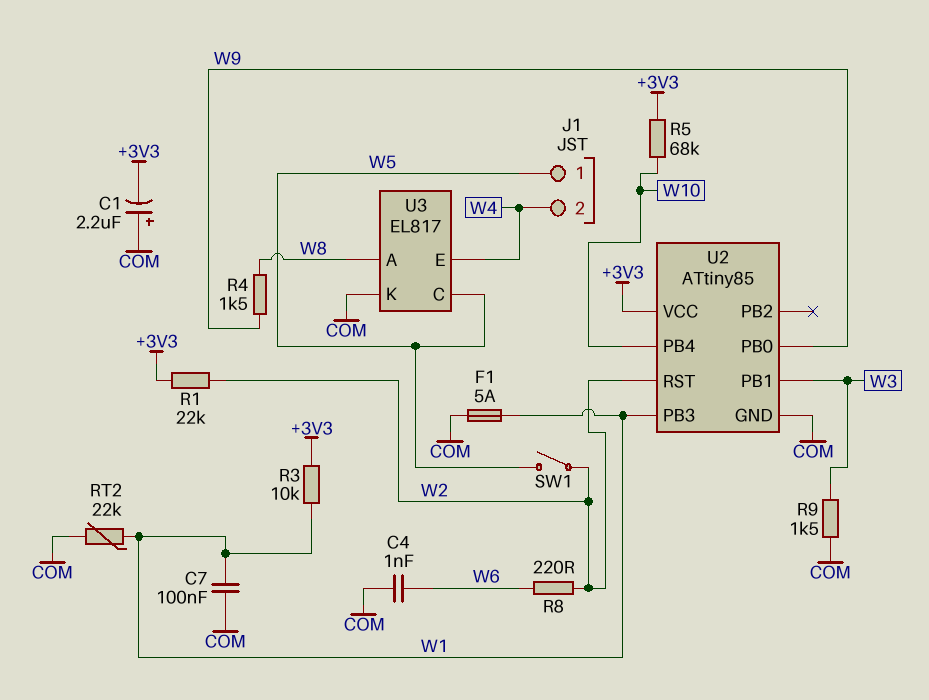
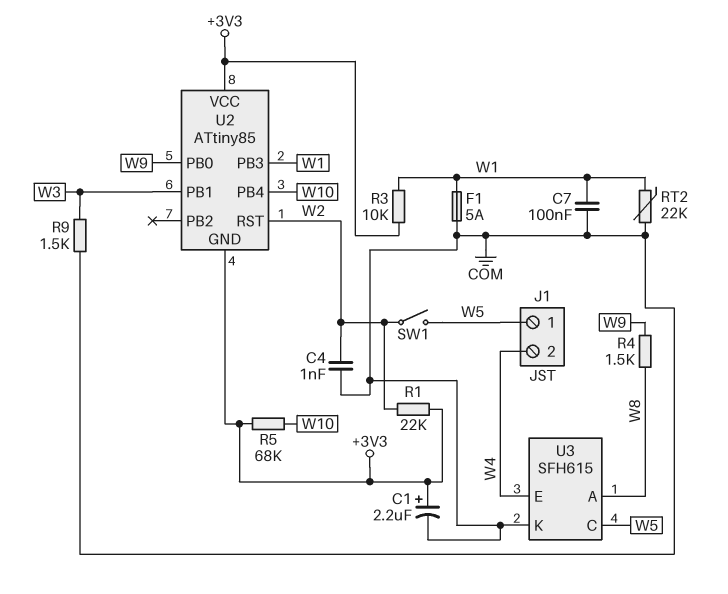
C1: 2.2uF (plus COM, minus +3V3) -> 2.2uF (plus +3V3, minus COM)
C4: 1nF (COM, W6) -> 1nF (COM, W2)
R8: 220 (W2, W6) -> none
U2 pin GND: COM -> +3V3
U3: EL817 -> SFH615

